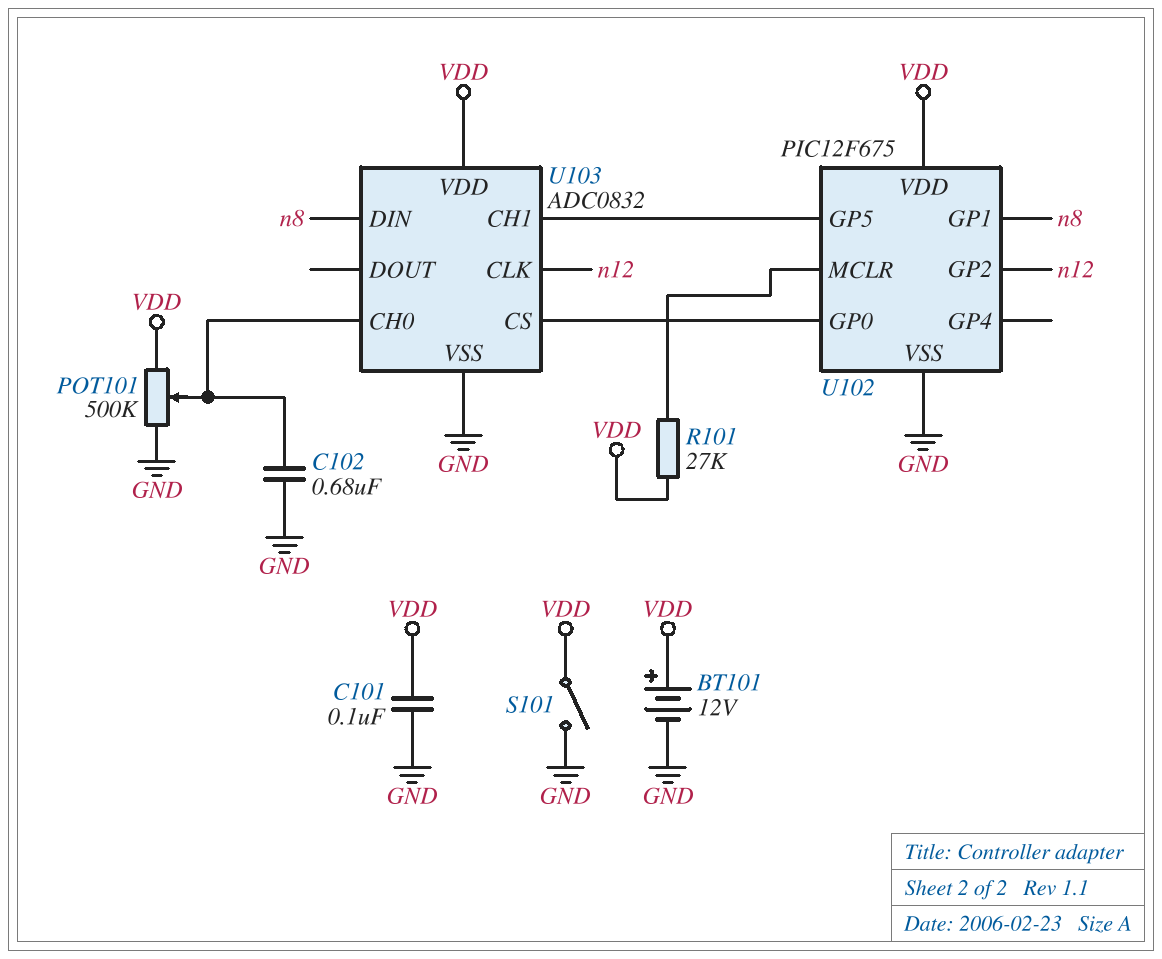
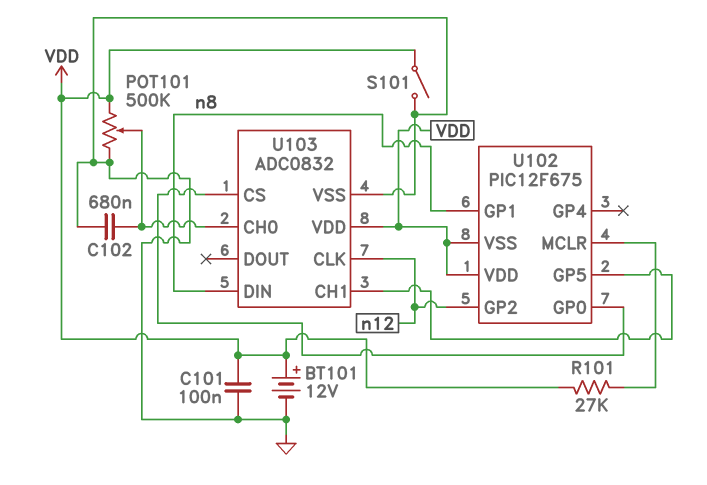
U102 pin VSS: GND -> VDD

